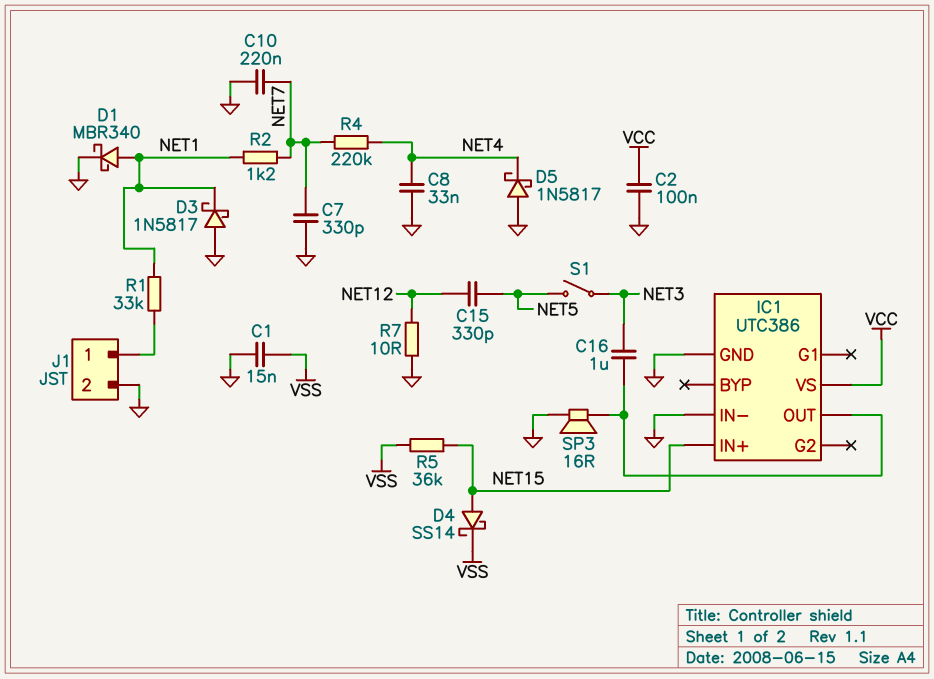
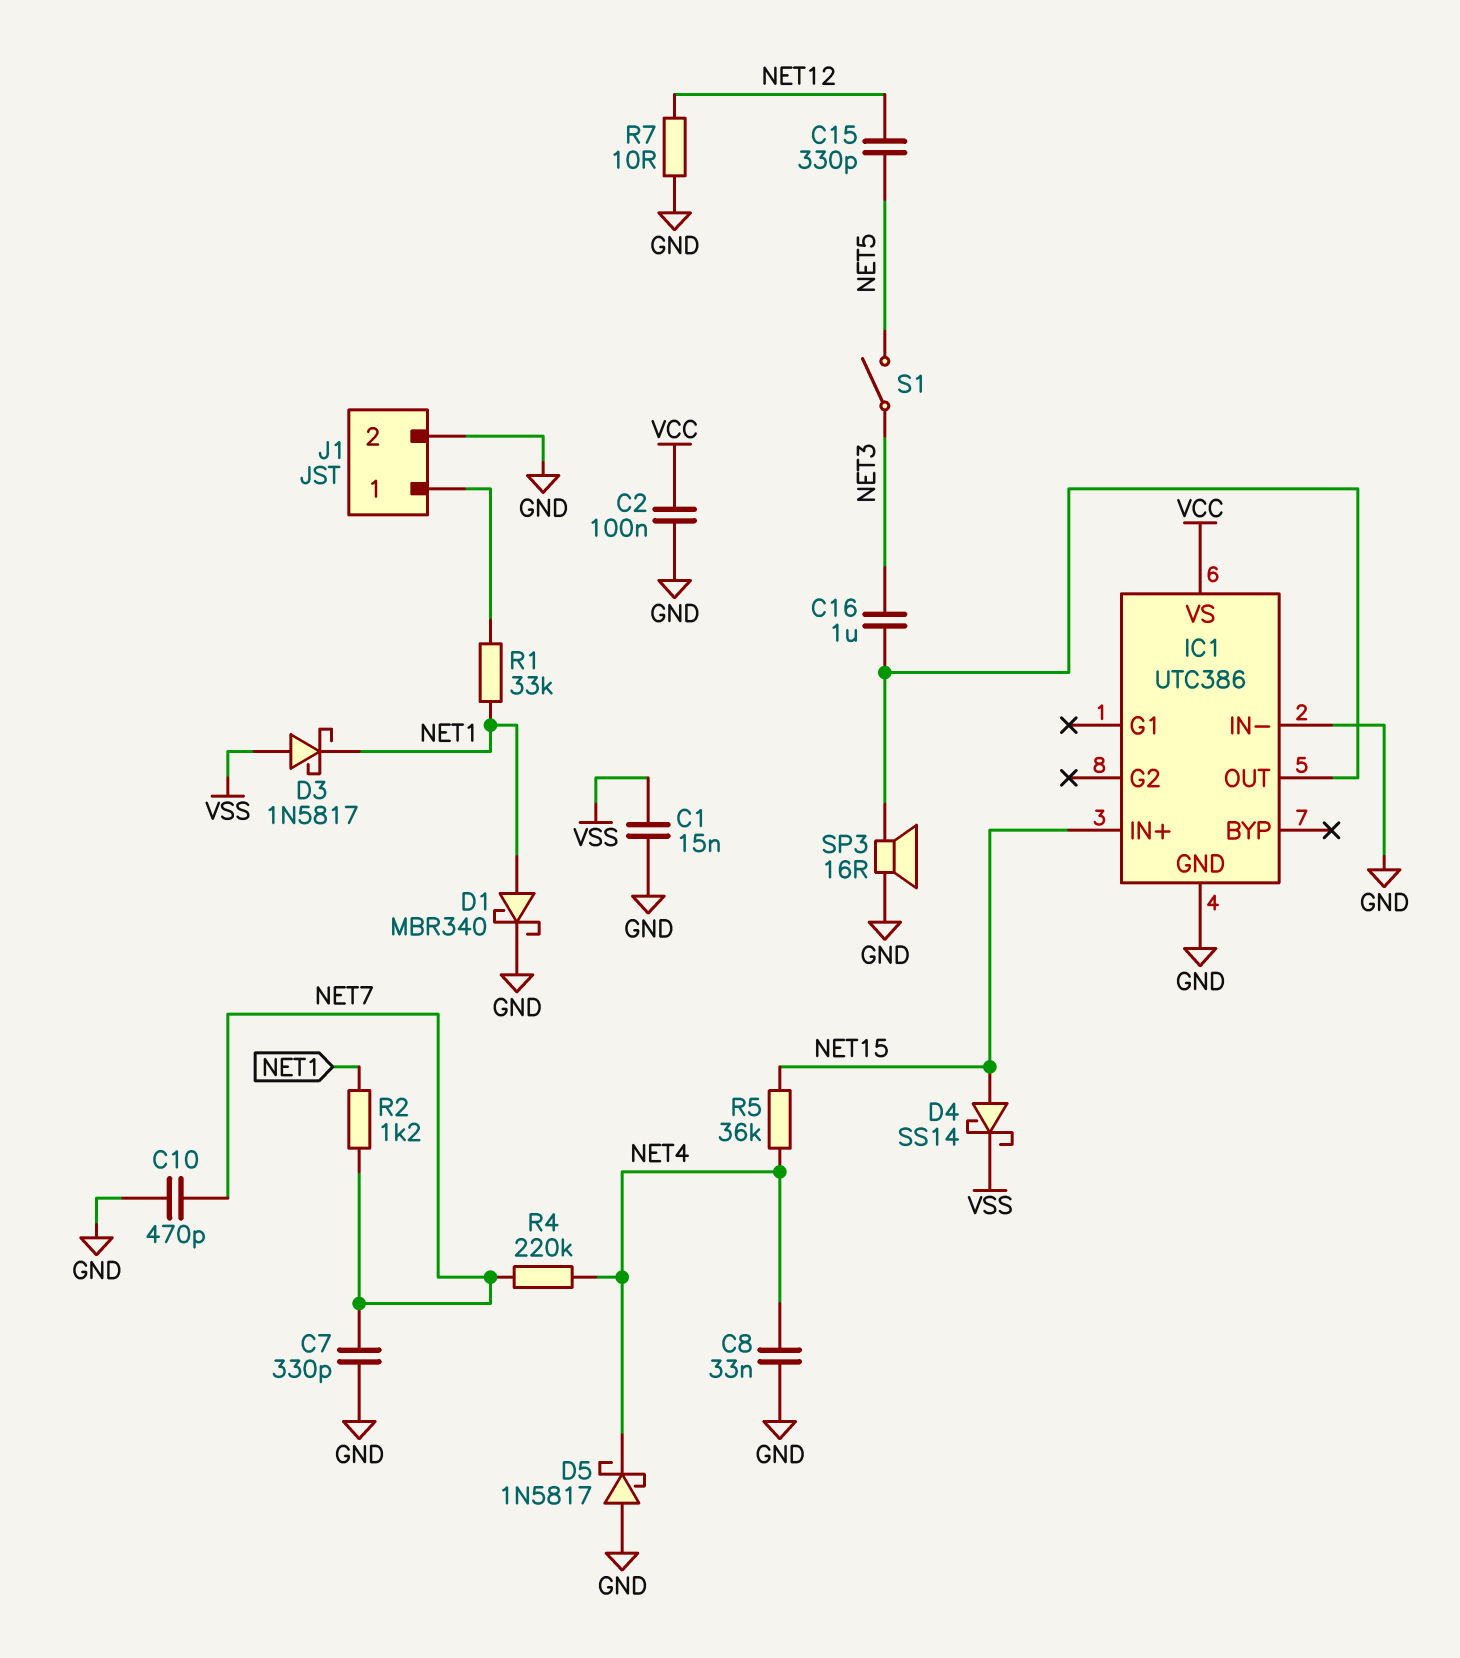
C10: 220nF (GND, NET7) -> 470pF (GND, NET7)
D3: schottky 1N5817 (A GND, K NET1) -> schottky 1N5817 (A VSS, K NET1)
R5: 36k (NET15, VSS) -> 36k (NET4, NET15)

